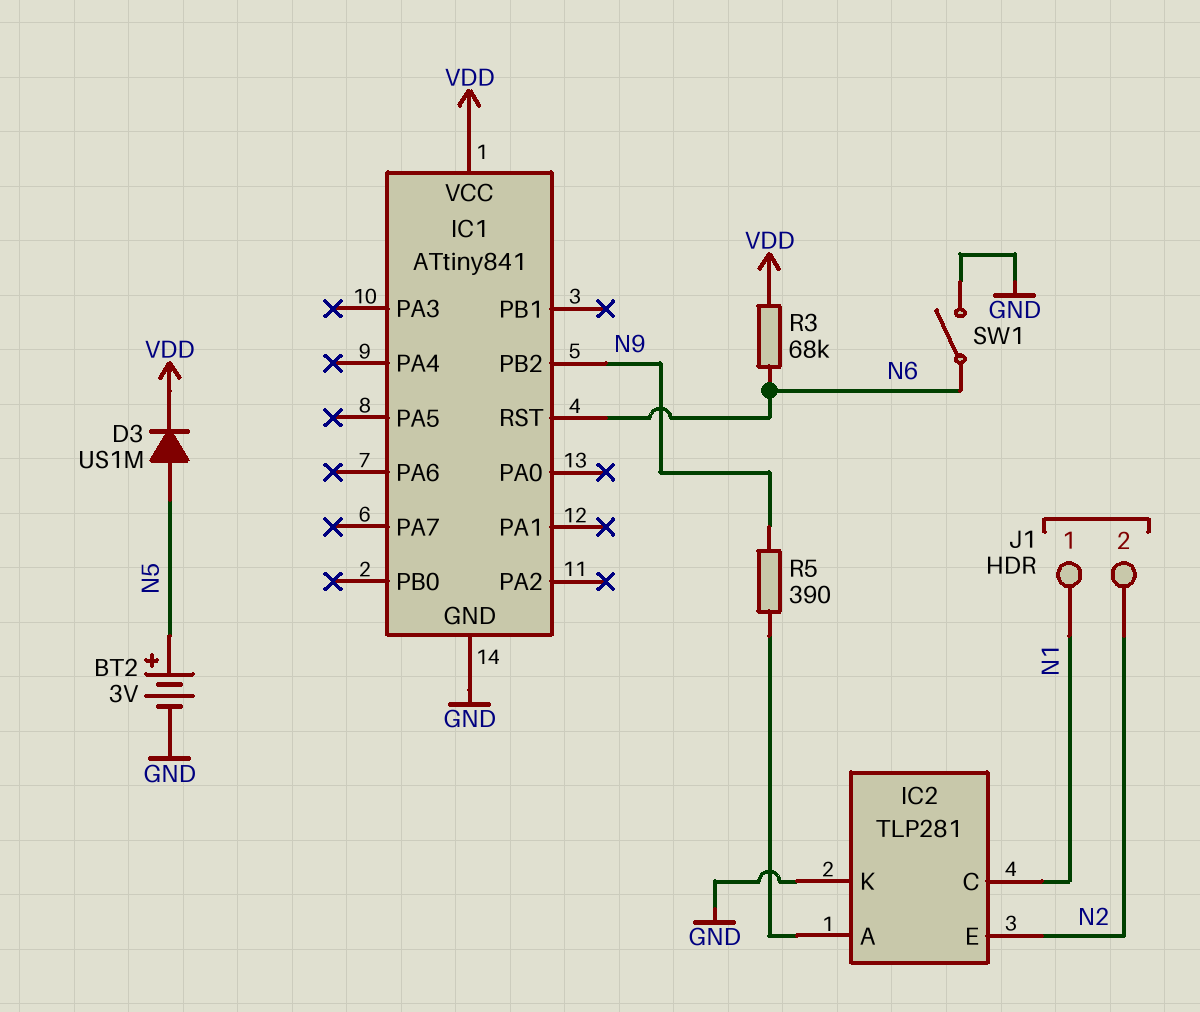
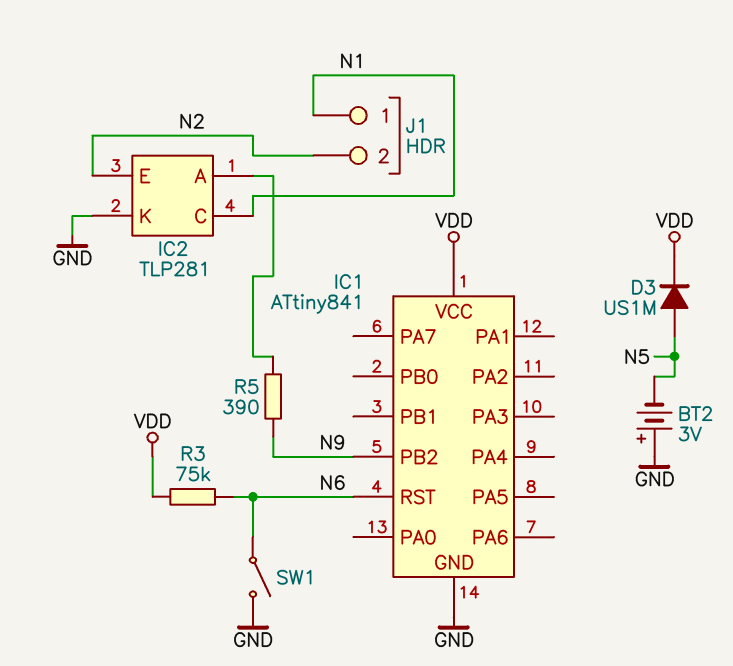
BT2: 3V (plus N5, minus GND) -> 3V (plus GND, minus N5)
R3: 68k (N6, VDD) -> 75k (N6, VDD)

